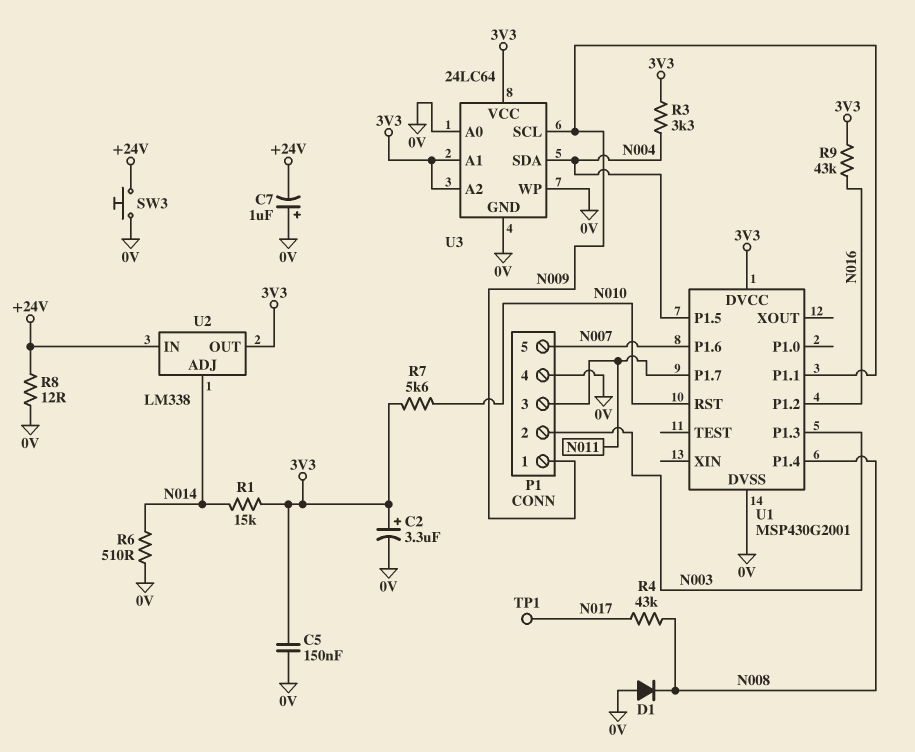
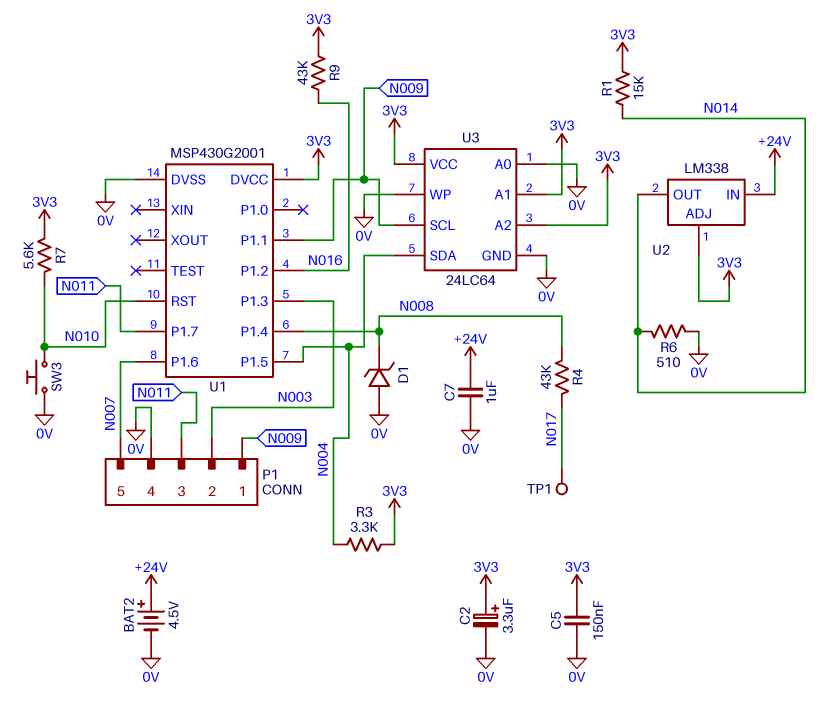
BAT2: none -> 4.5V (plus +24V, minus 0V)
C7: 1uF (plus 0V, minus +24V) -> 1uF (+24V, 0V)
D1: diode (A 0V, K N008) -> zener (A 0V, K N008)
R8: 12 (+24V, 0V) -> none
SW3: button (+24V, 0V) -> button (0V, N010)
U2 pin ADJ: N014 -> 3V3
U2 pin OUT: 3V3 -> N014

